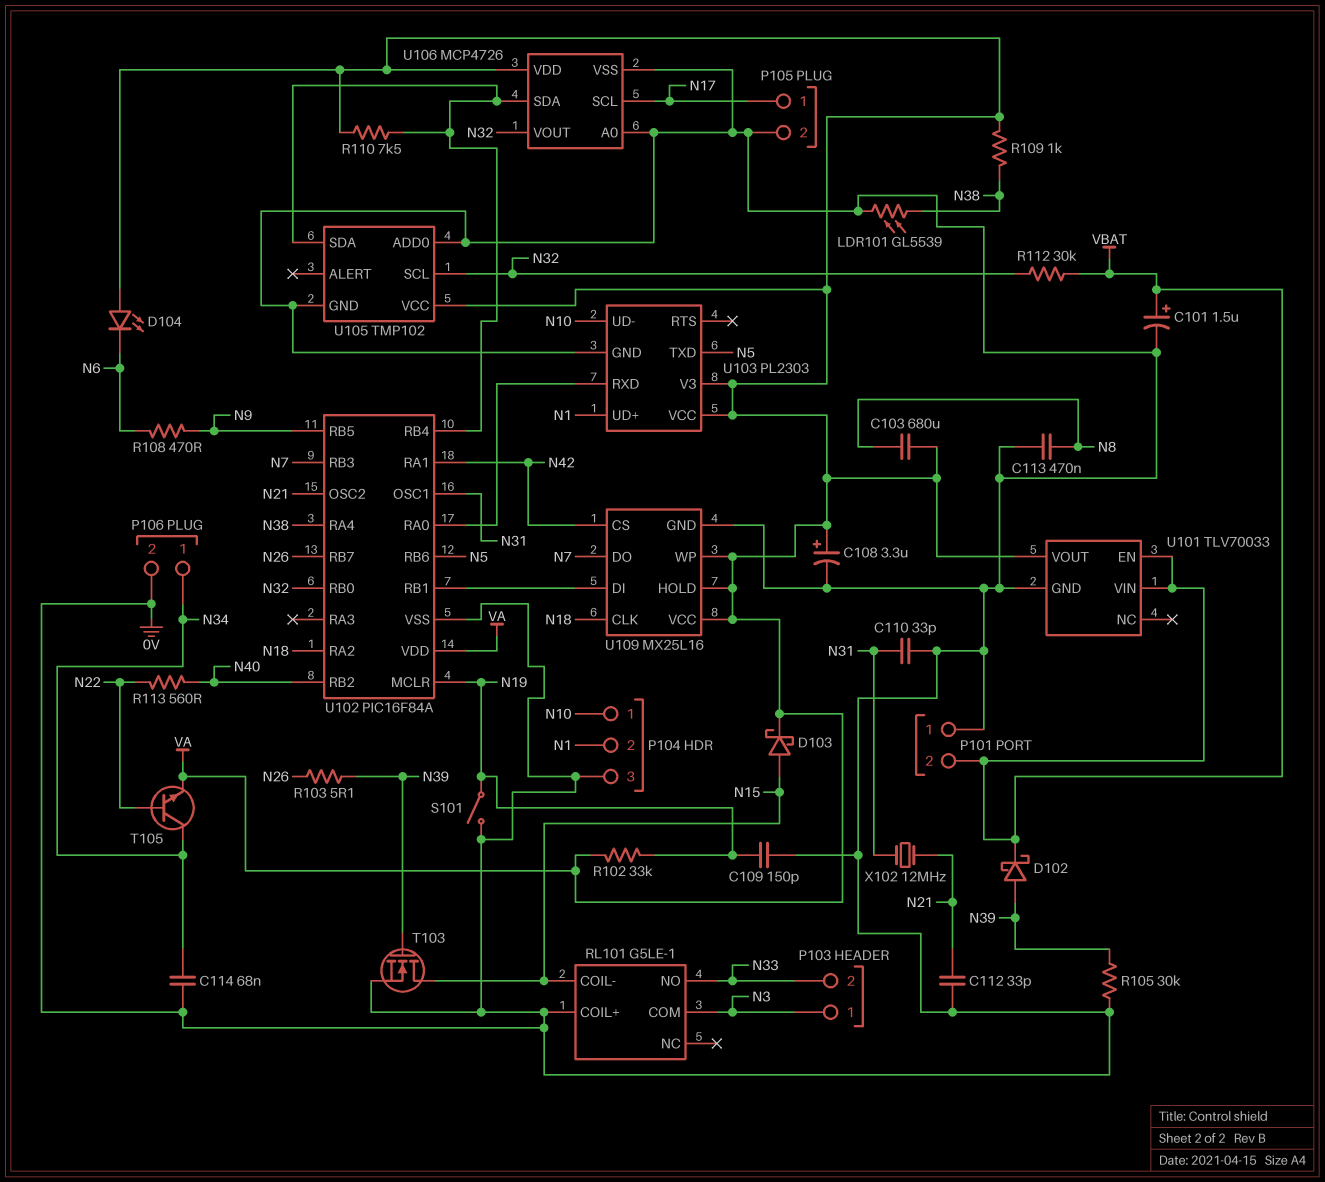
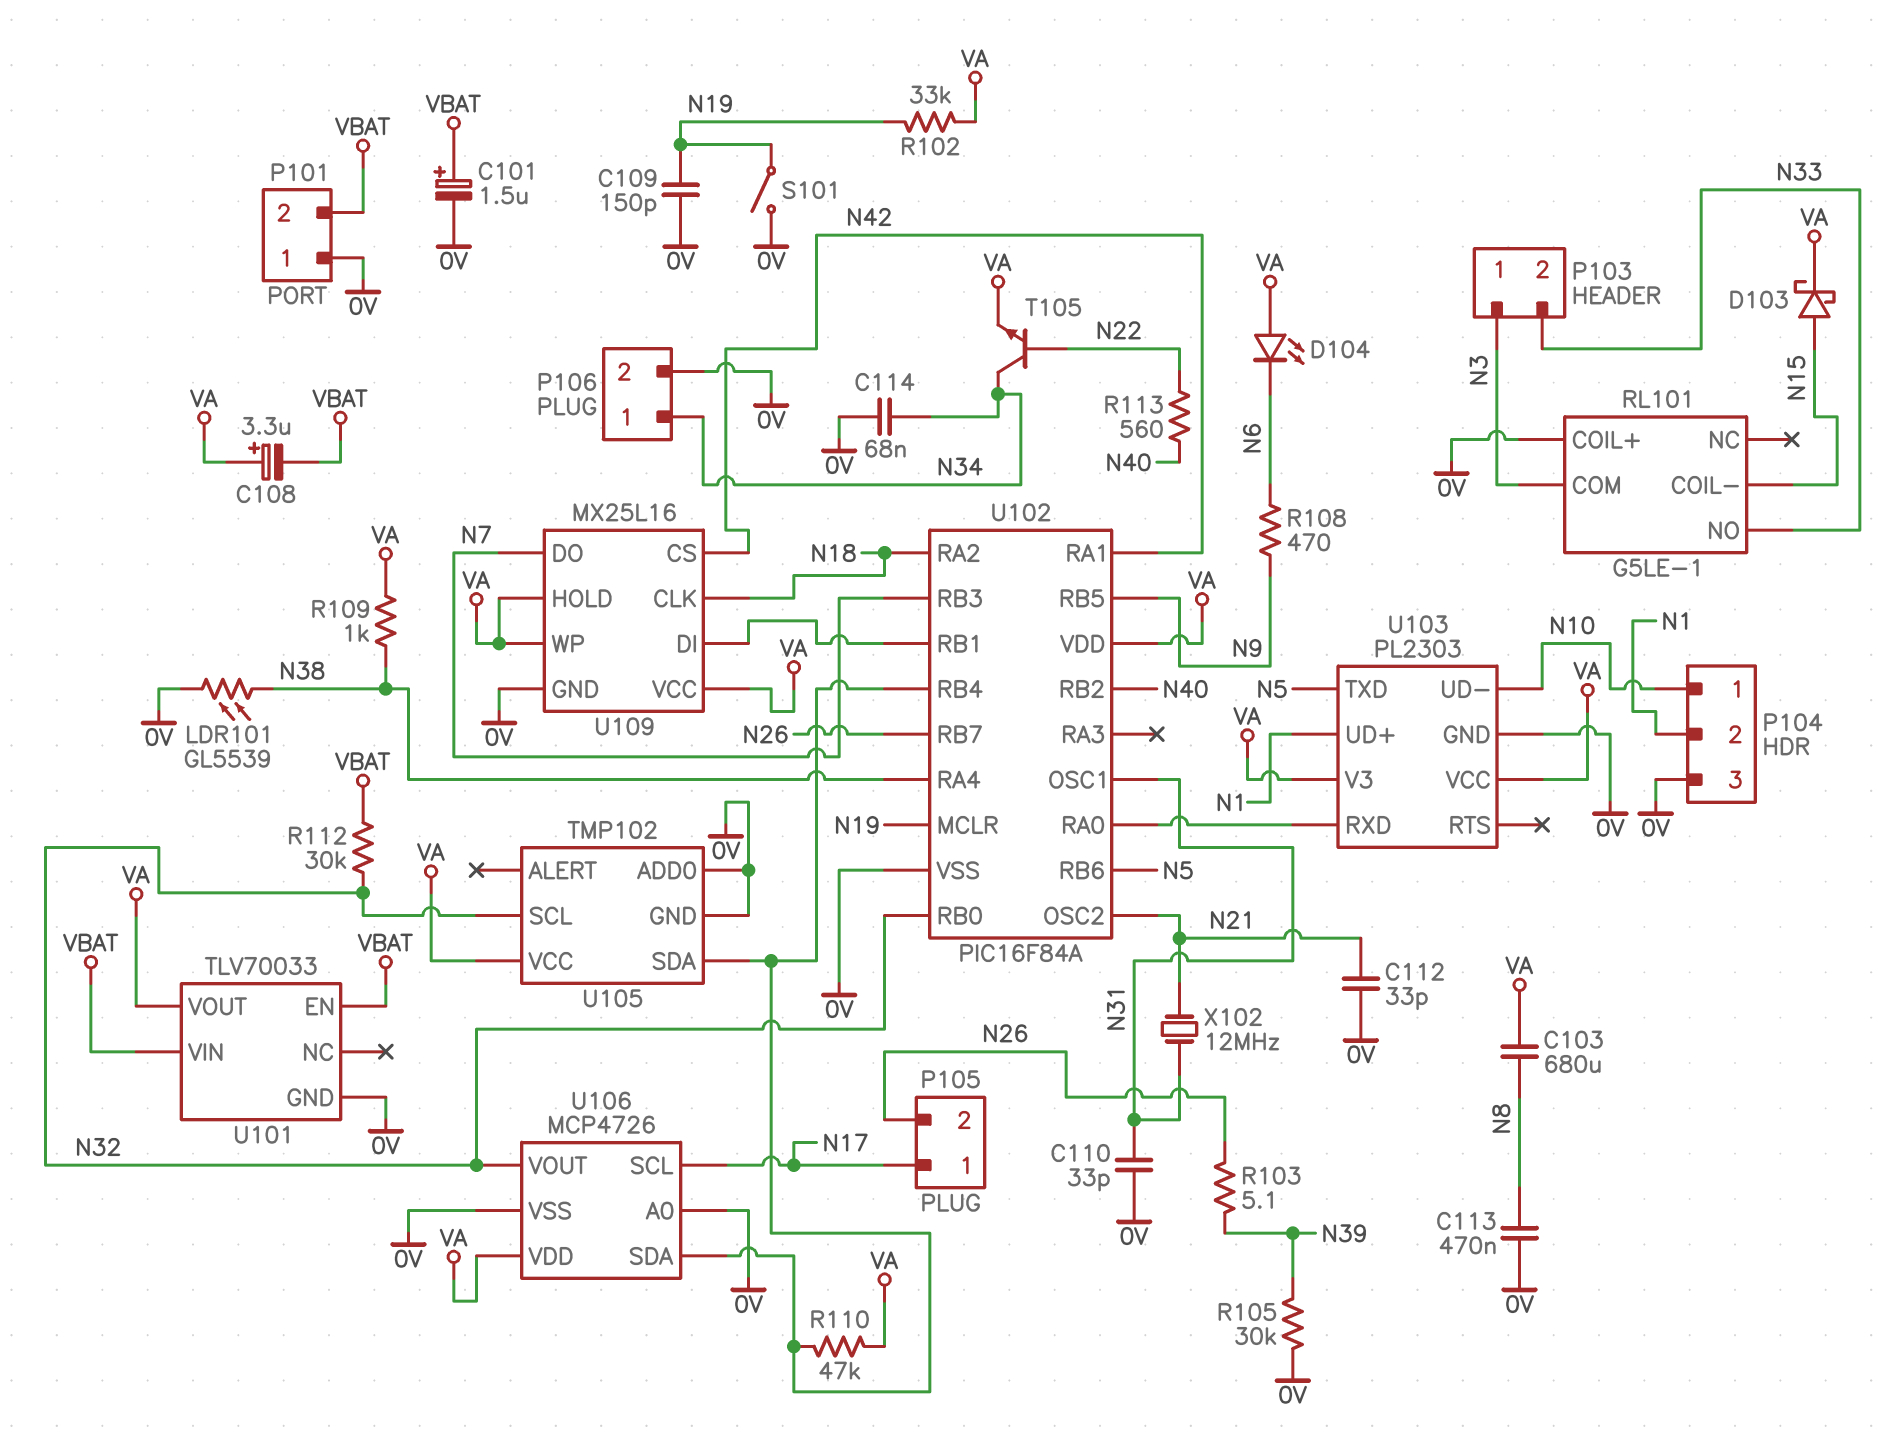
C108: 3.3uF (plus VA, minus 0V) -> 3.3uF (plus VA, minus VBAT)
D102: schottky (A N39, K VBAT) -> none
P105 pin 2: 0V -> N26
R110: 7.5k (U102/RB4, VA) -> 47k (U102/RB4, VA)
T103: NMOS (G N39, D N15, S 0V) -> none

